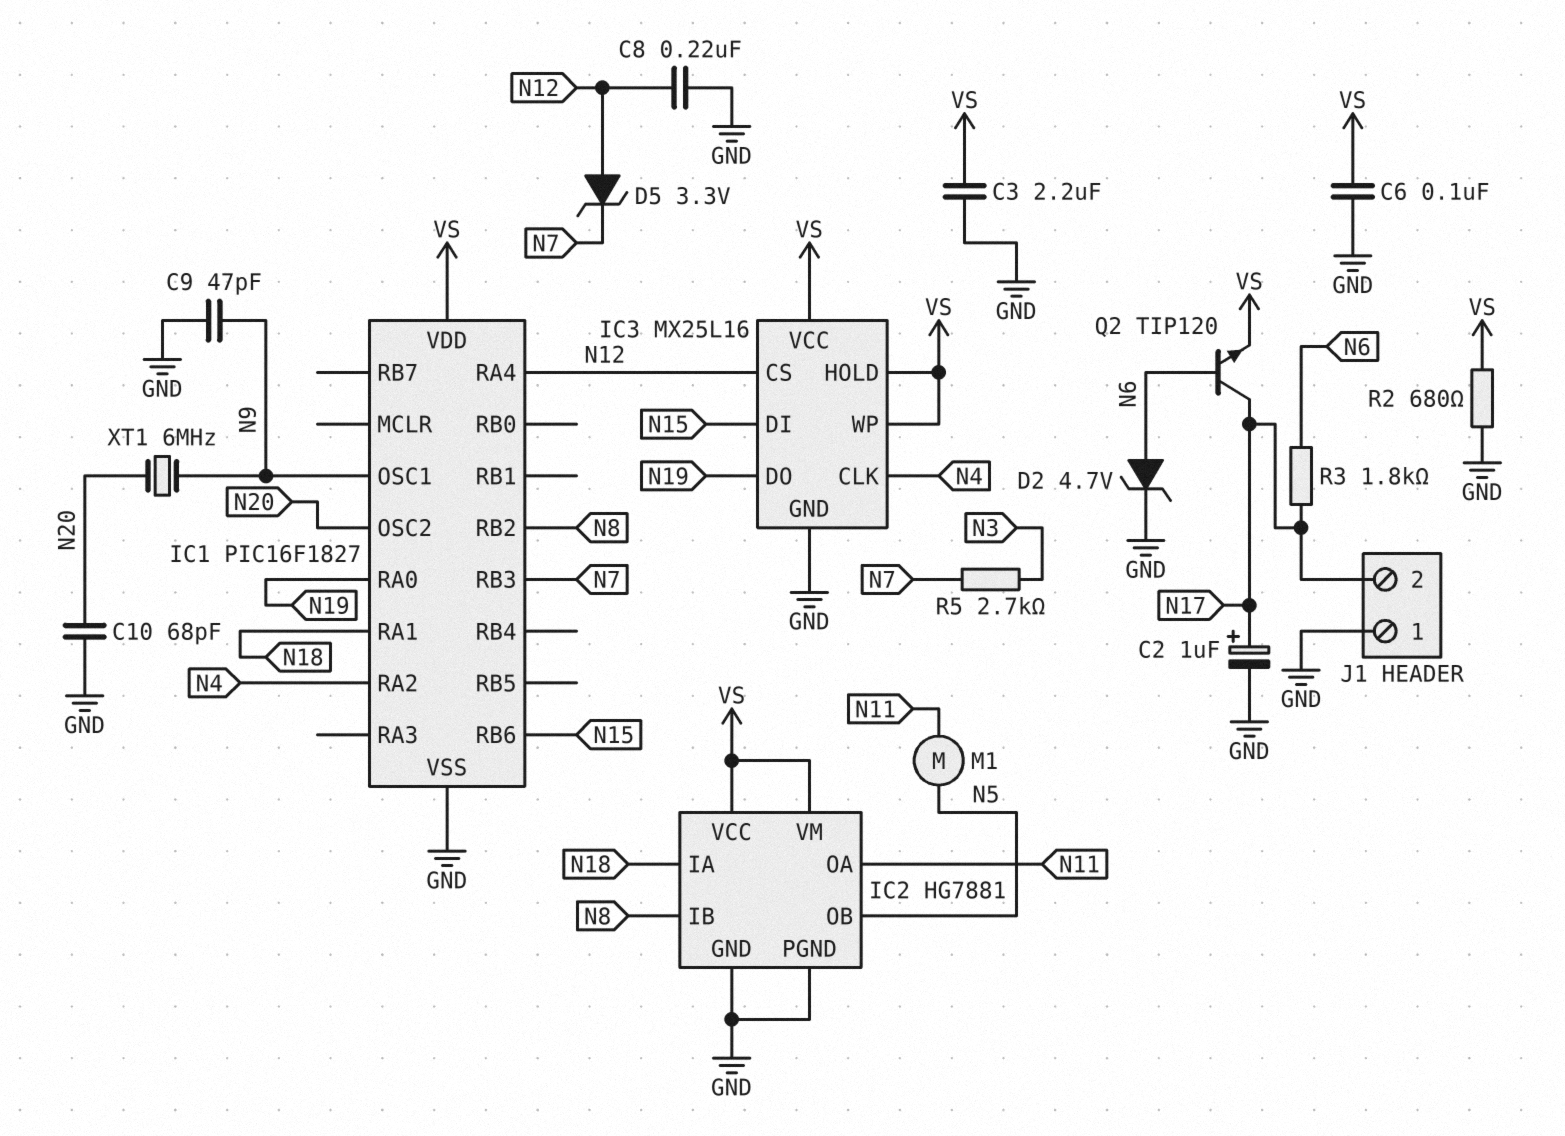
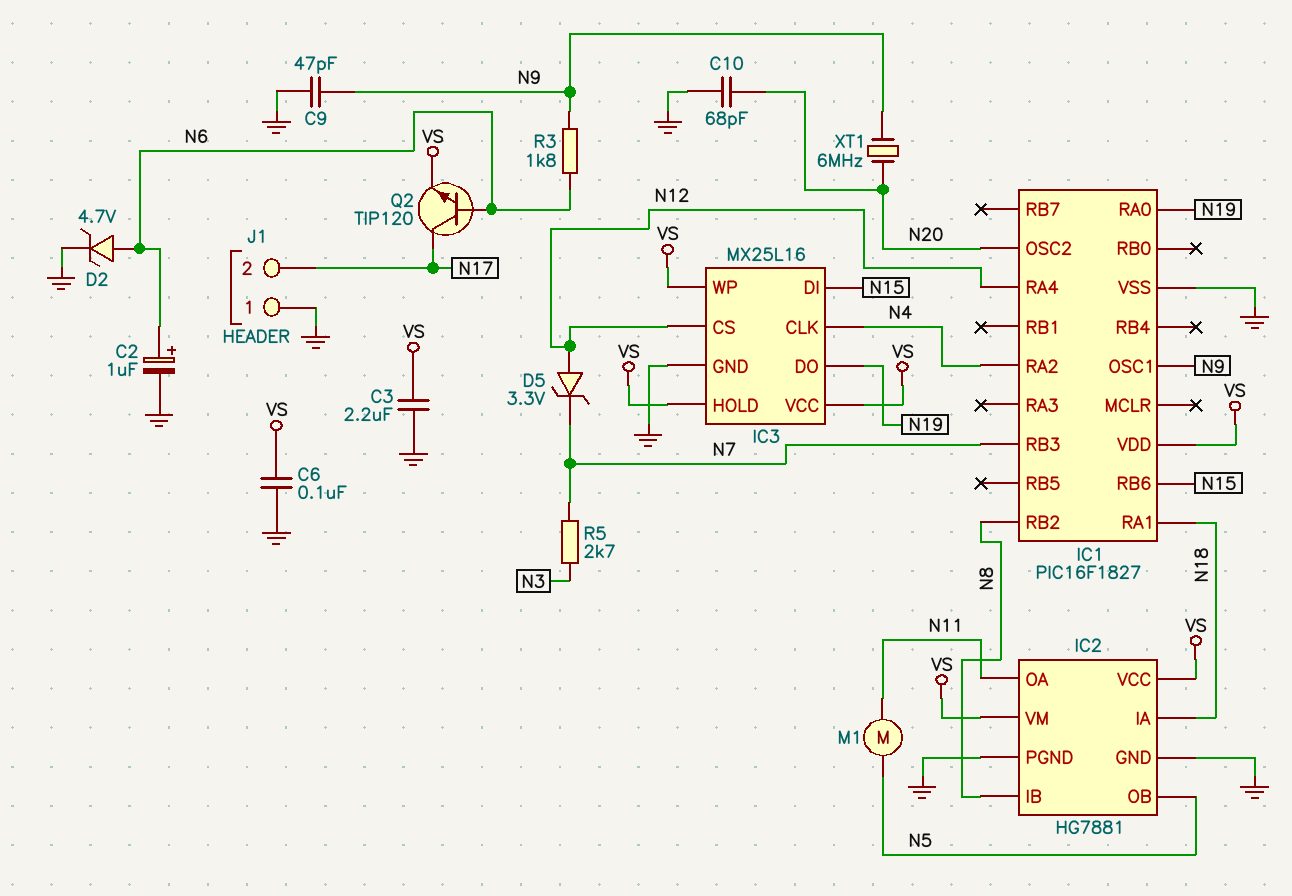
C2: 1uF (plus N17, minus GND) -> 1uF (plus N6, minus GND)
C8: 220nF (GND, N12) -> none
R2: 680 (GND, VS) -> none
R3: 1.8k (N6, N17) -> 1.8k (N6, N9)

